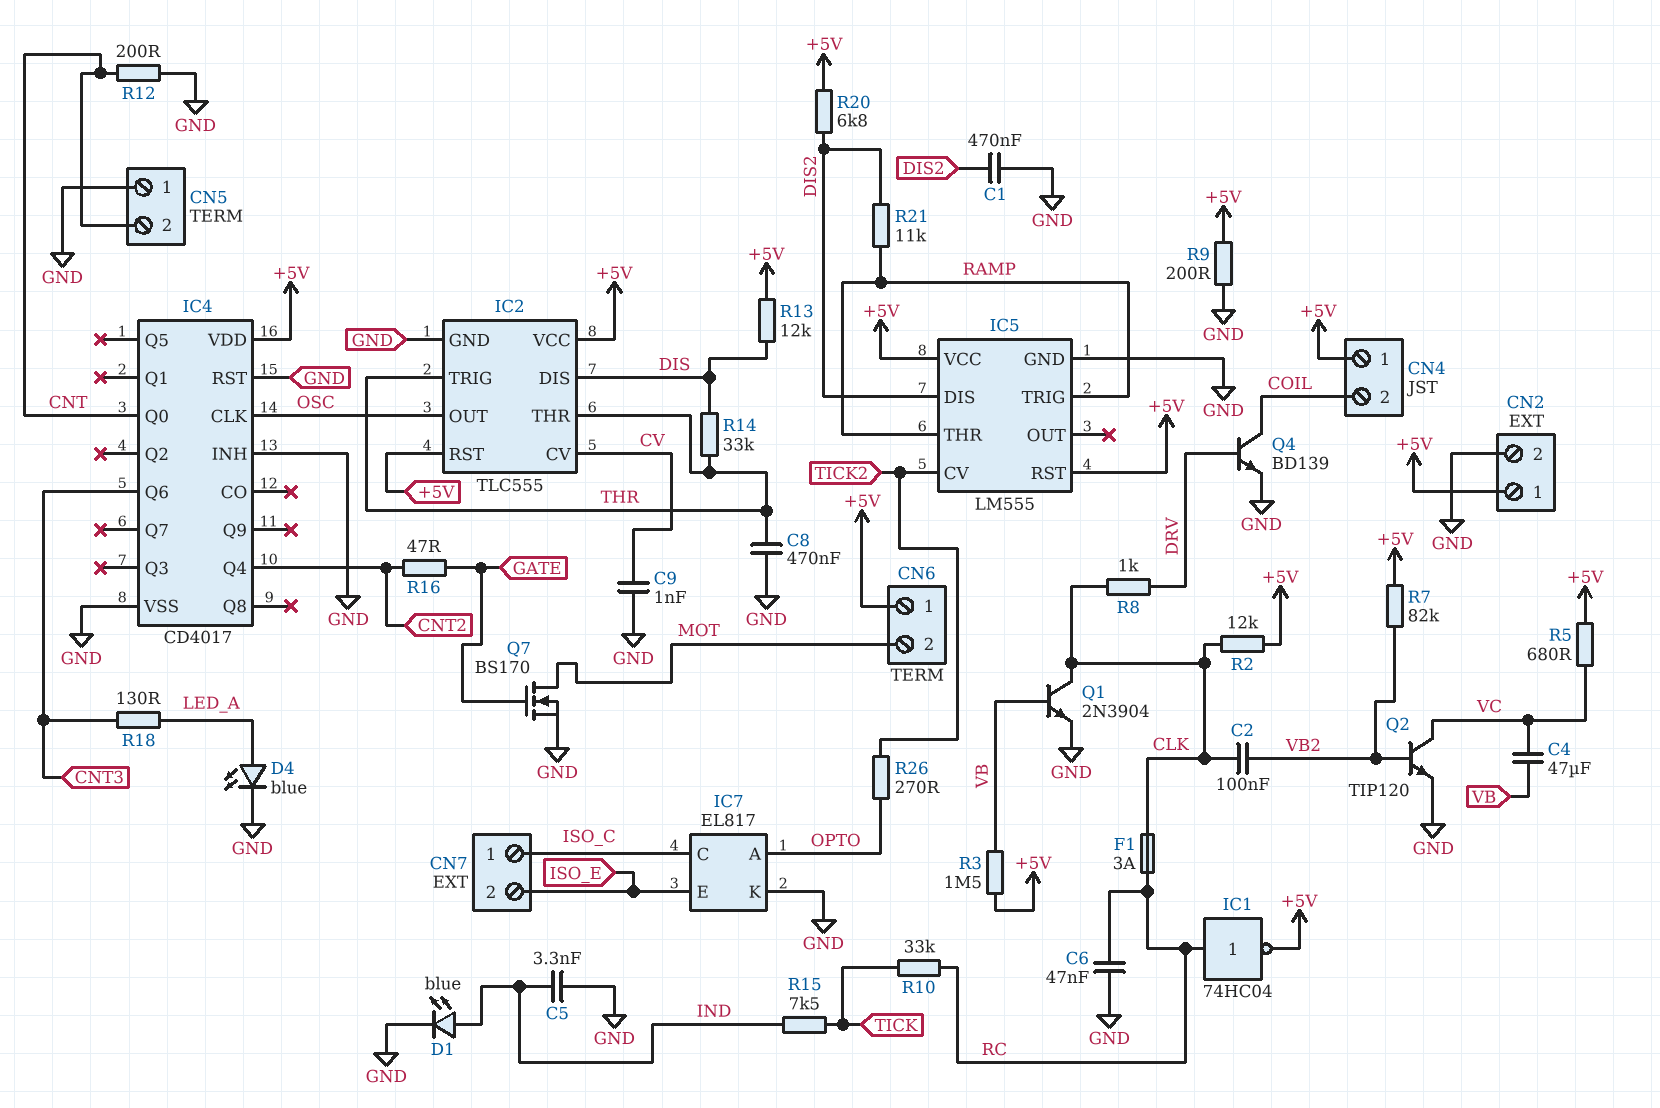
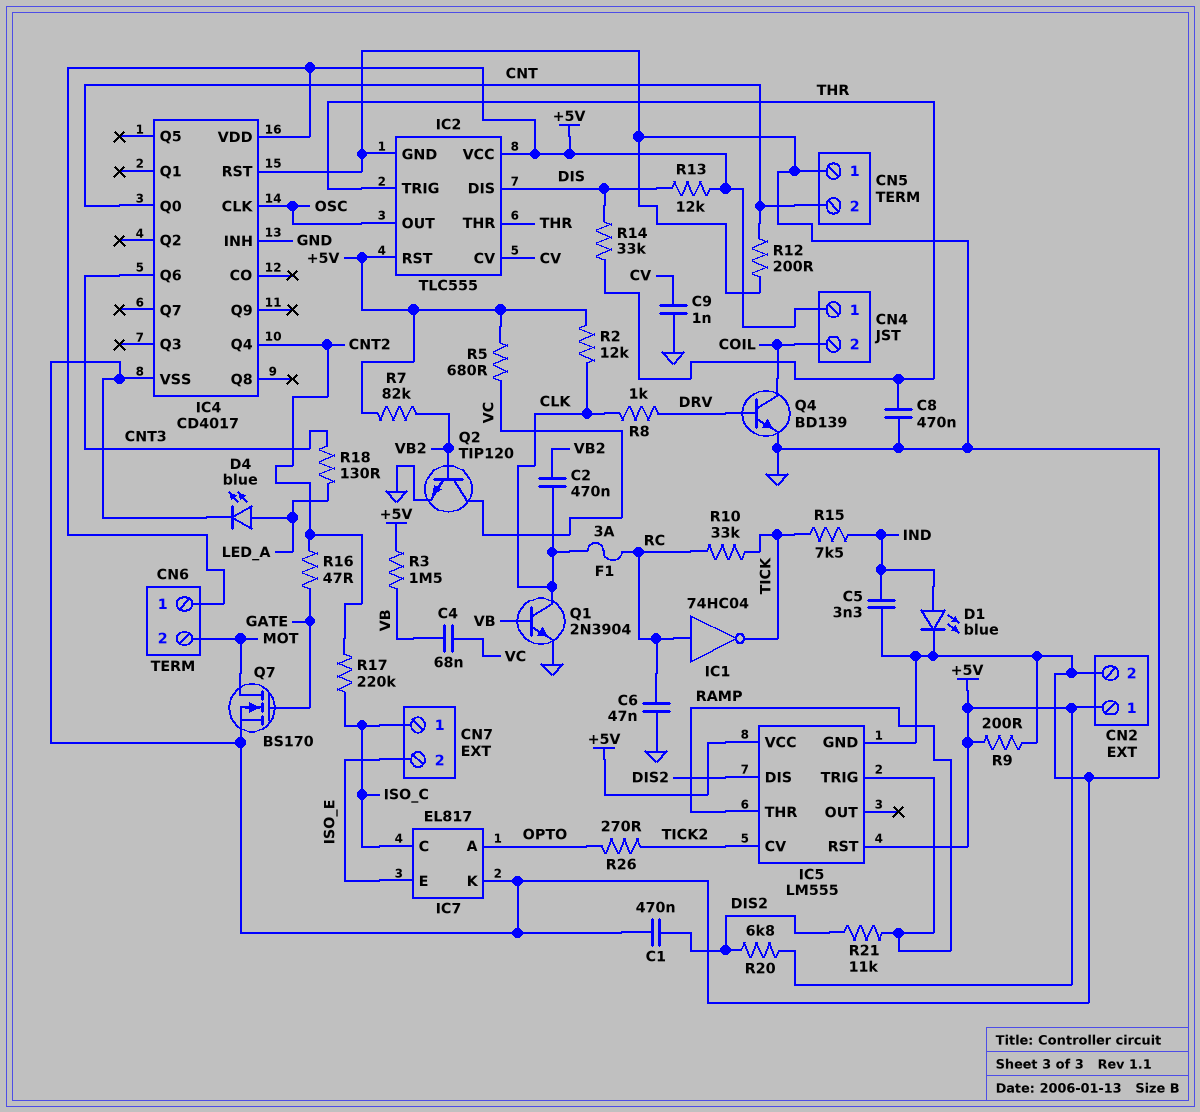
C2: 100nF (CLK, VB2) -> 470nF (CLK, VB2)
C4: 47uF (VB, VC) -> 68nF (VB, VC)
IC1: NOT 74HC04 (in RC, out +5V) -> NOT 74HC04 (in RC, out TICK)
R17: none -> 220k (CNT2, ISO_C)

